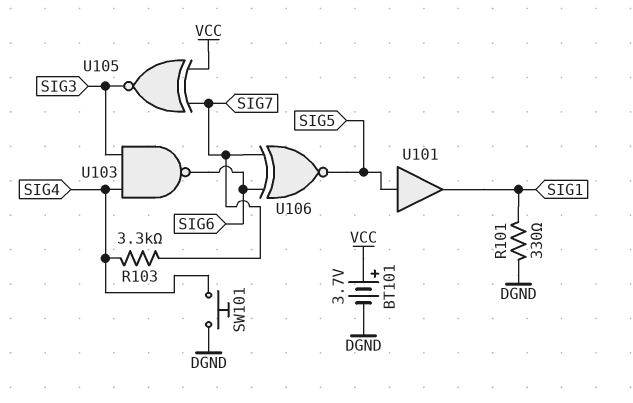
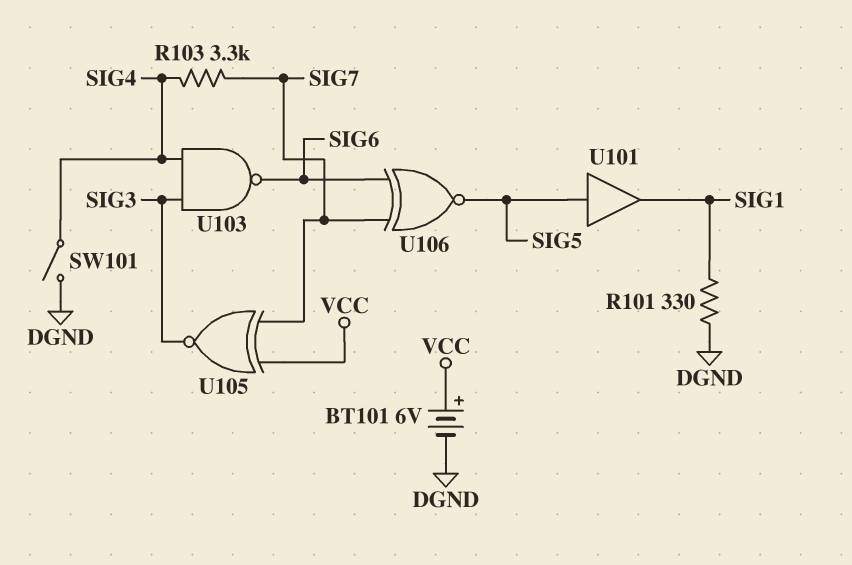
BT101: 3.7V (plus VCC, minus DGND) -> 6V (plus VCC, minus DGND)
SW101: button (DGND, SIG4) -> switch (DGND, SIG4)

